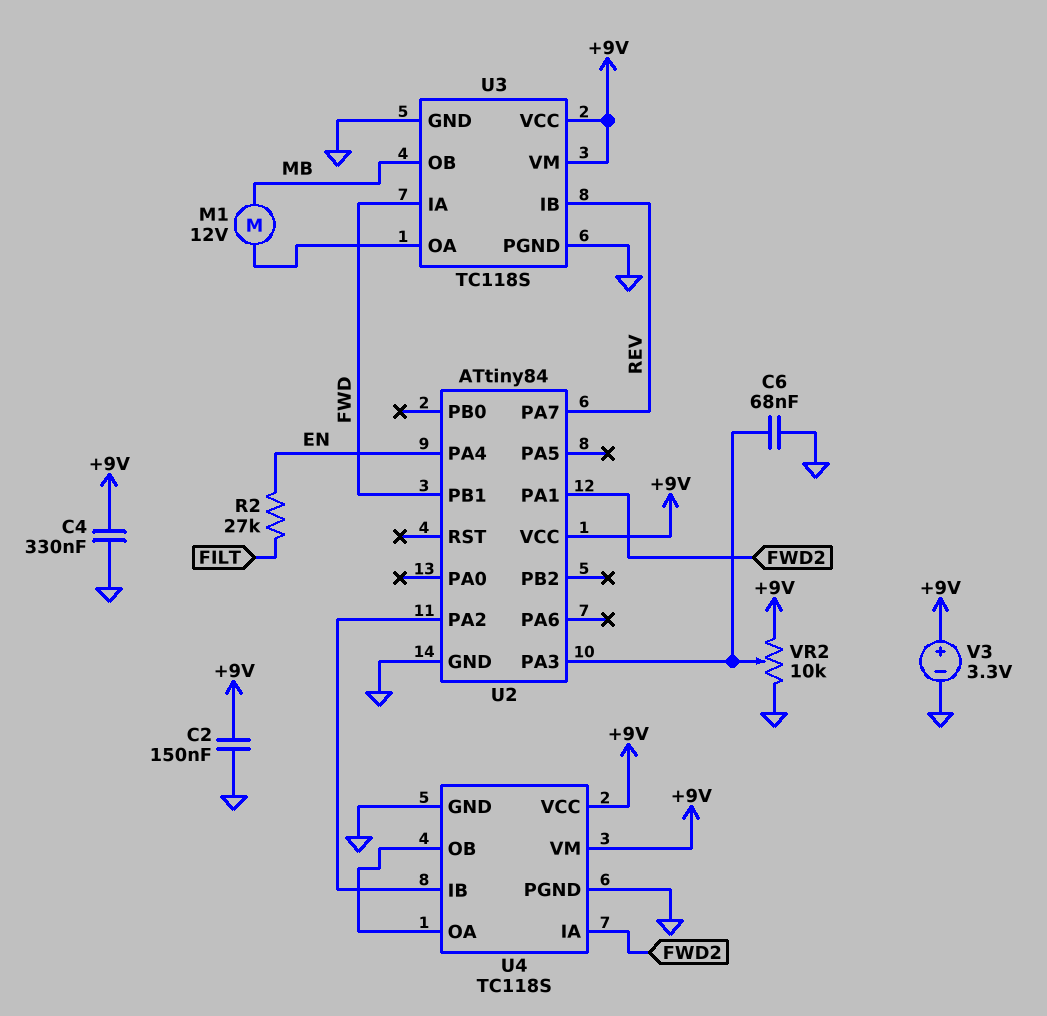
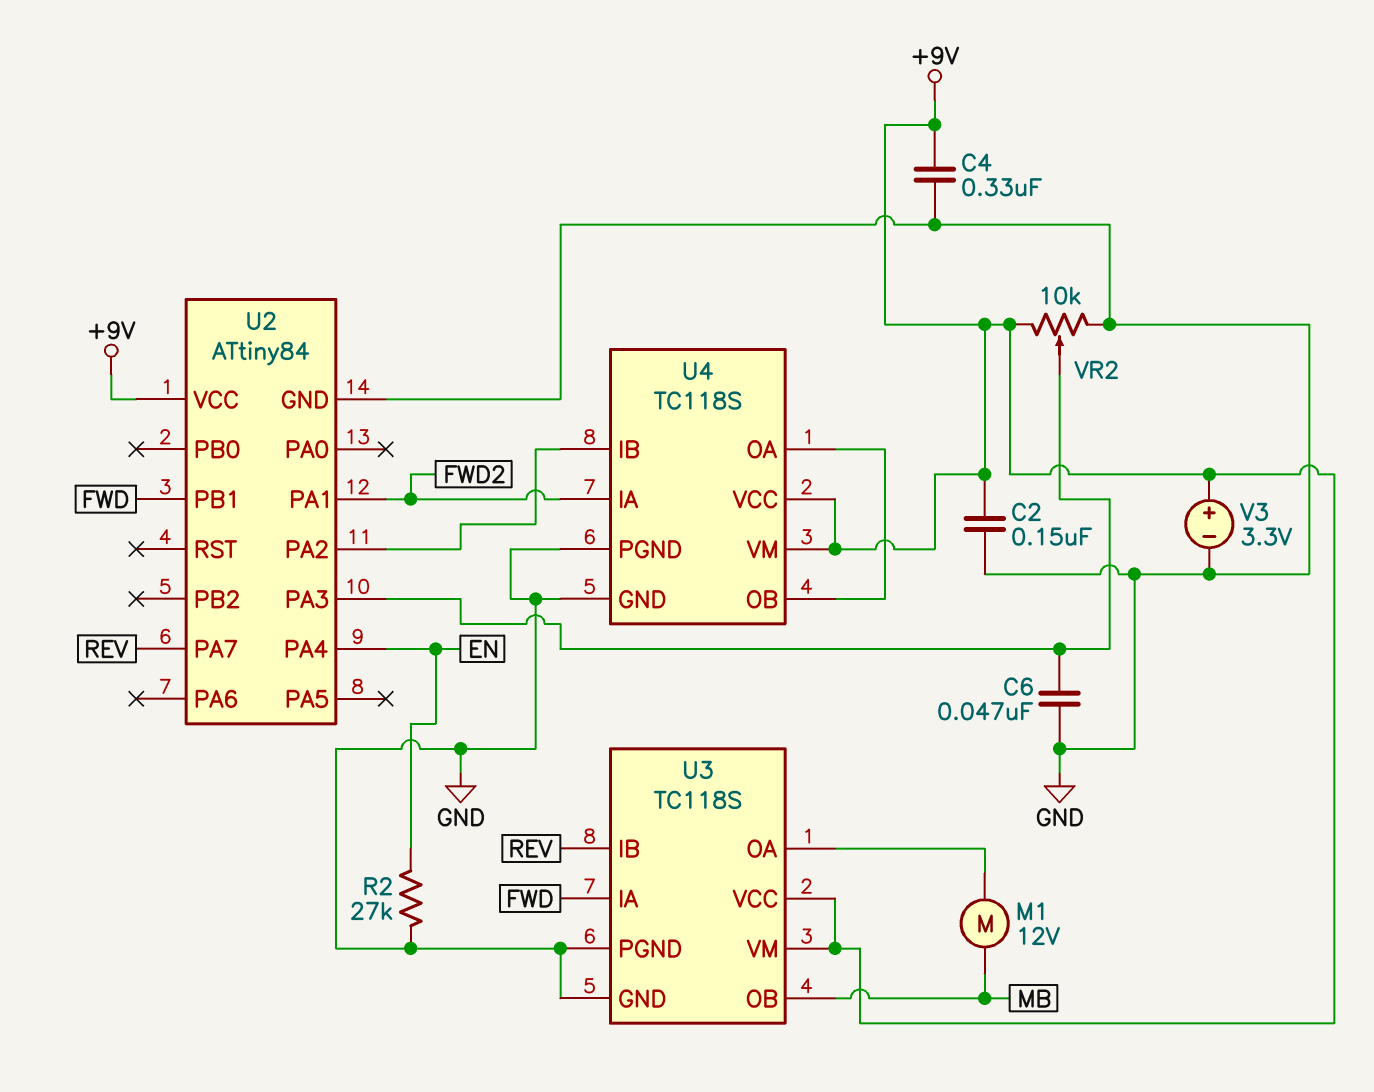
C6: 68nF (GND, U2/PA3) -> 47nF (GND, U2/PA3)
R2: 27k (EN, FILT) -> 27k (EN, GND)

